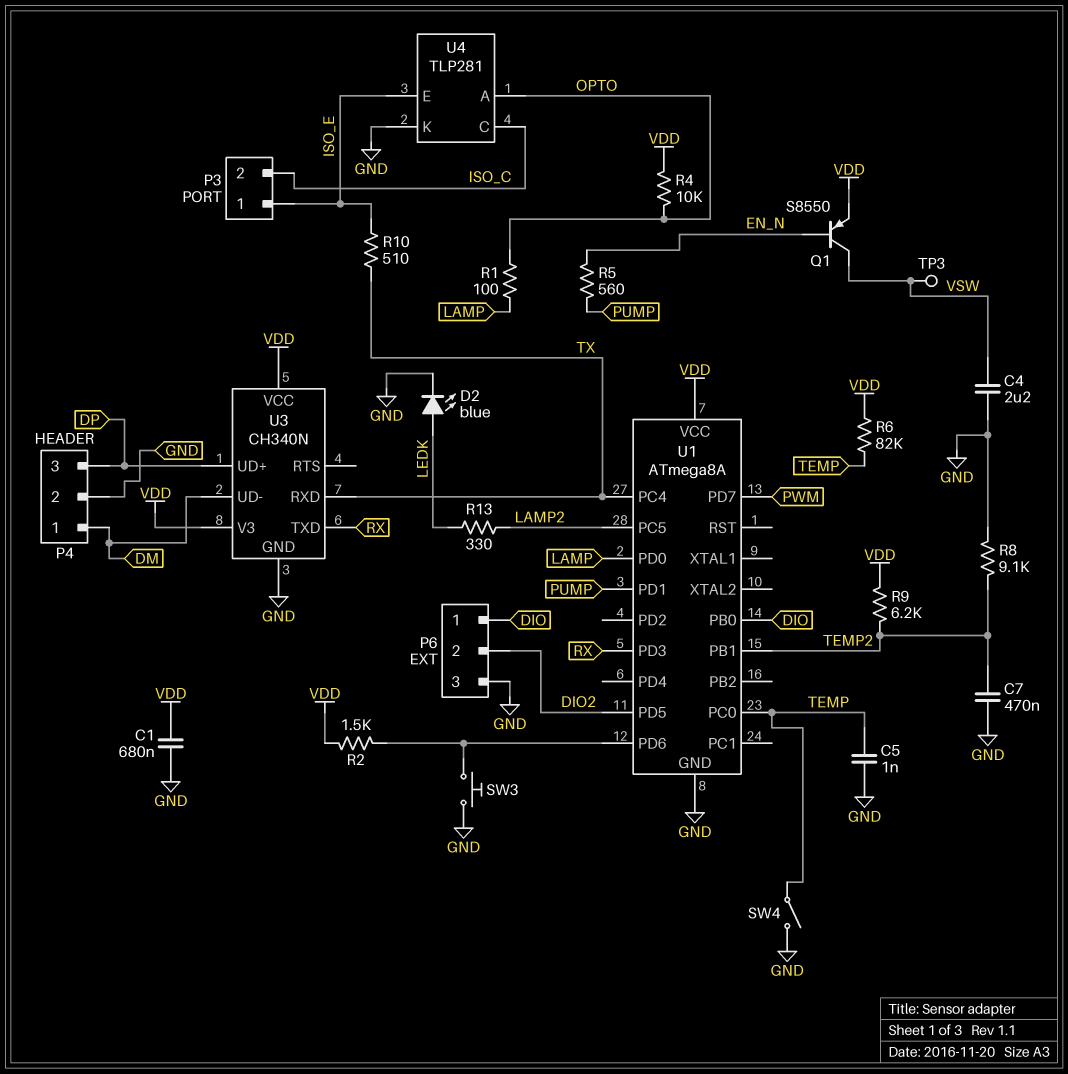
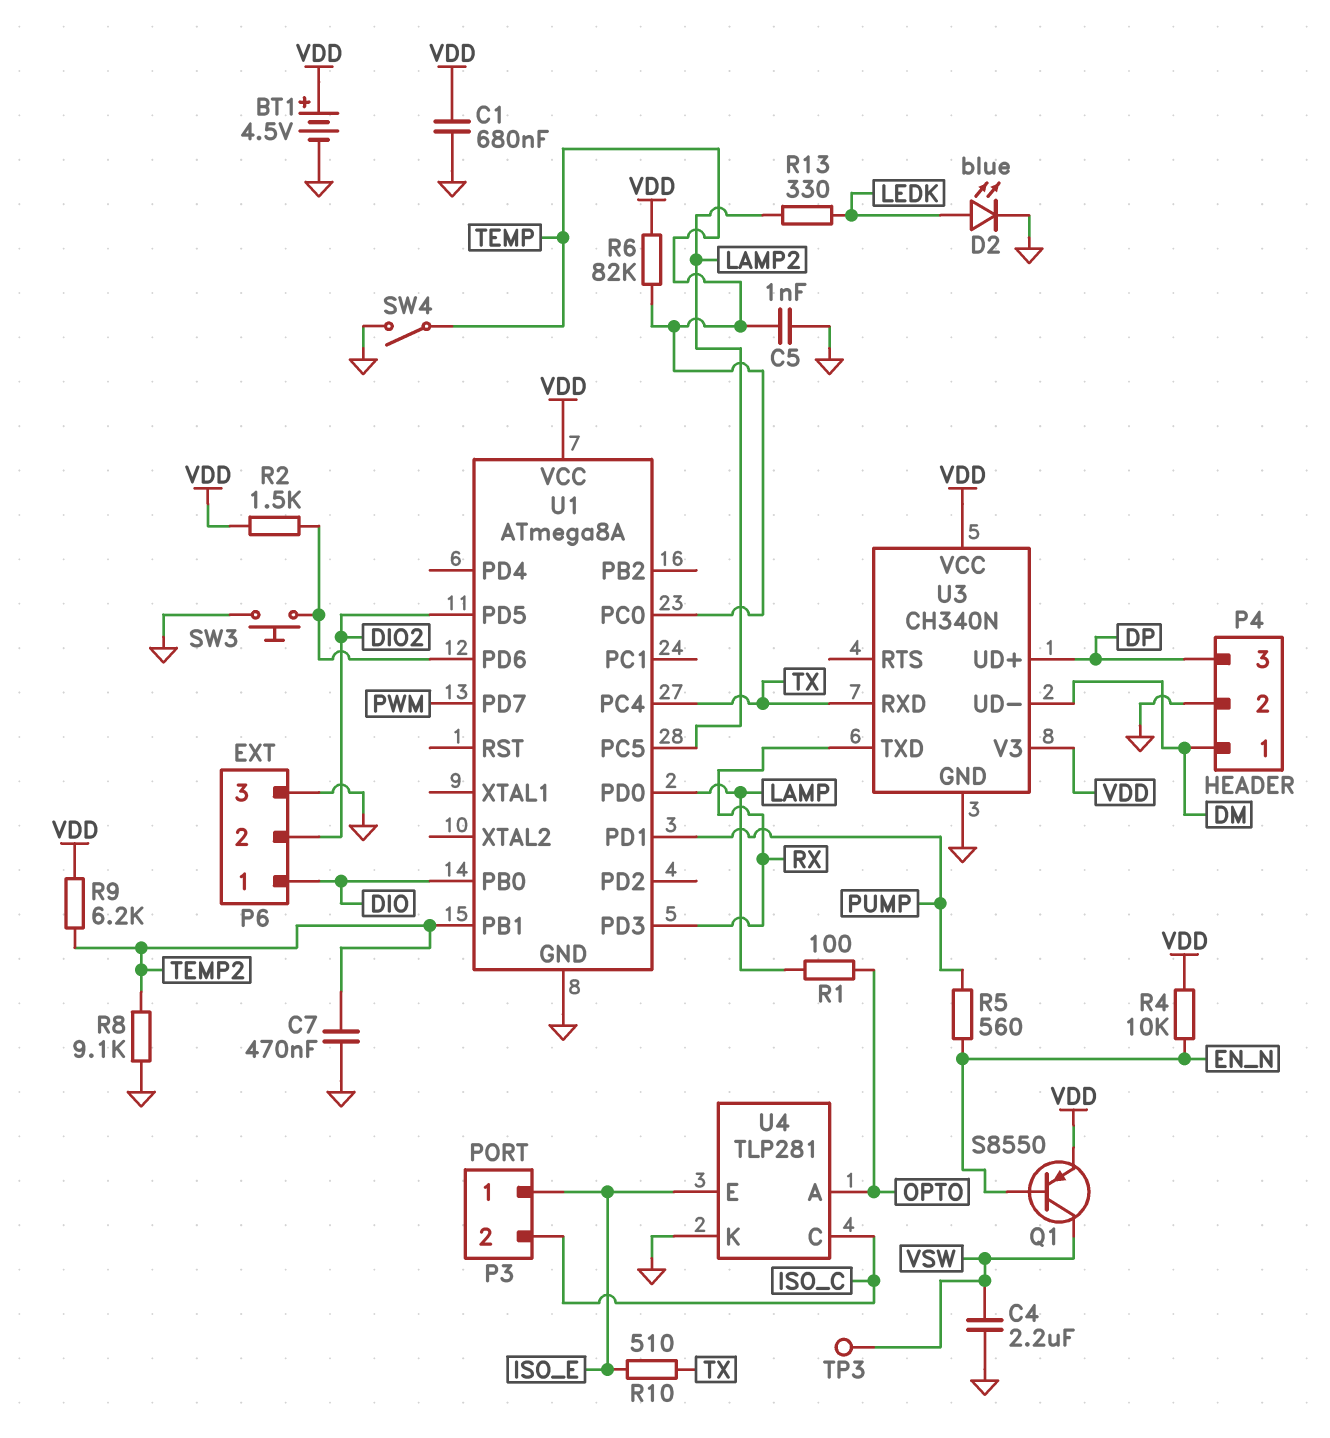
BT1: none -> 4.5V (plus VDD, minus GND)
R4: 10k (OPTO, VDD) -> 10k (EN_N, VDD)

